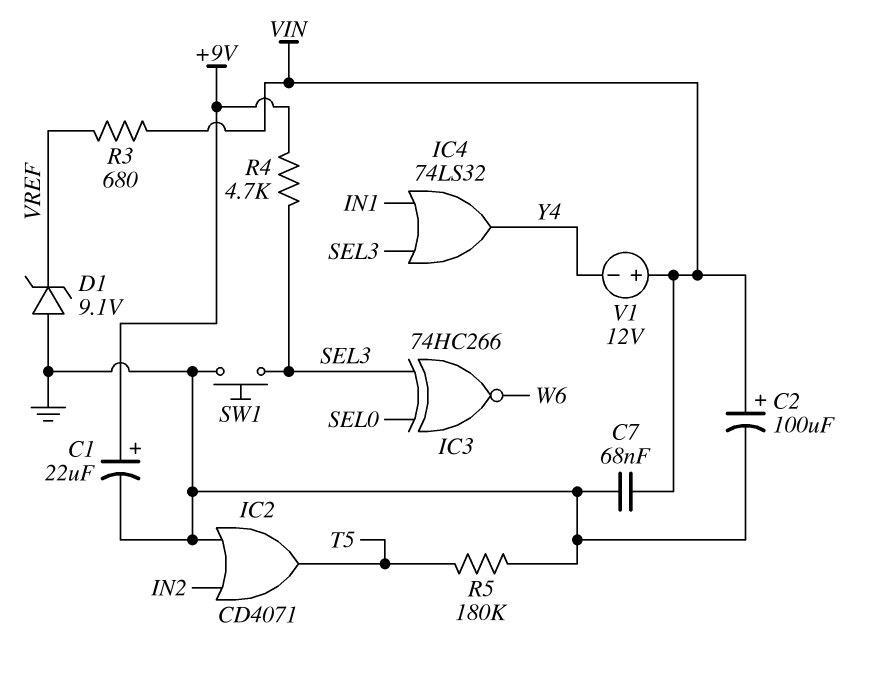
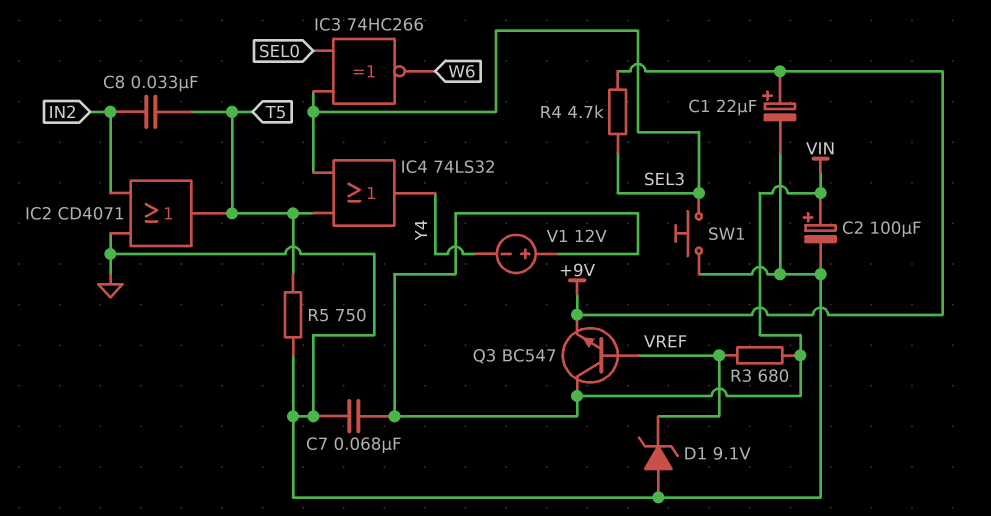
C8: none -> 33nF (IN2, T5)
IC4: OR 74LS32 (in IN1, in SEL3, out Y4) -> OR 74LS32 (in SEL3, in T5, out Y4)
Q3: none -> NPN BC547 (B VREF, C VIN, E +9V)
R5: 180k (GND, T5) -> 750 (GND, T5)

